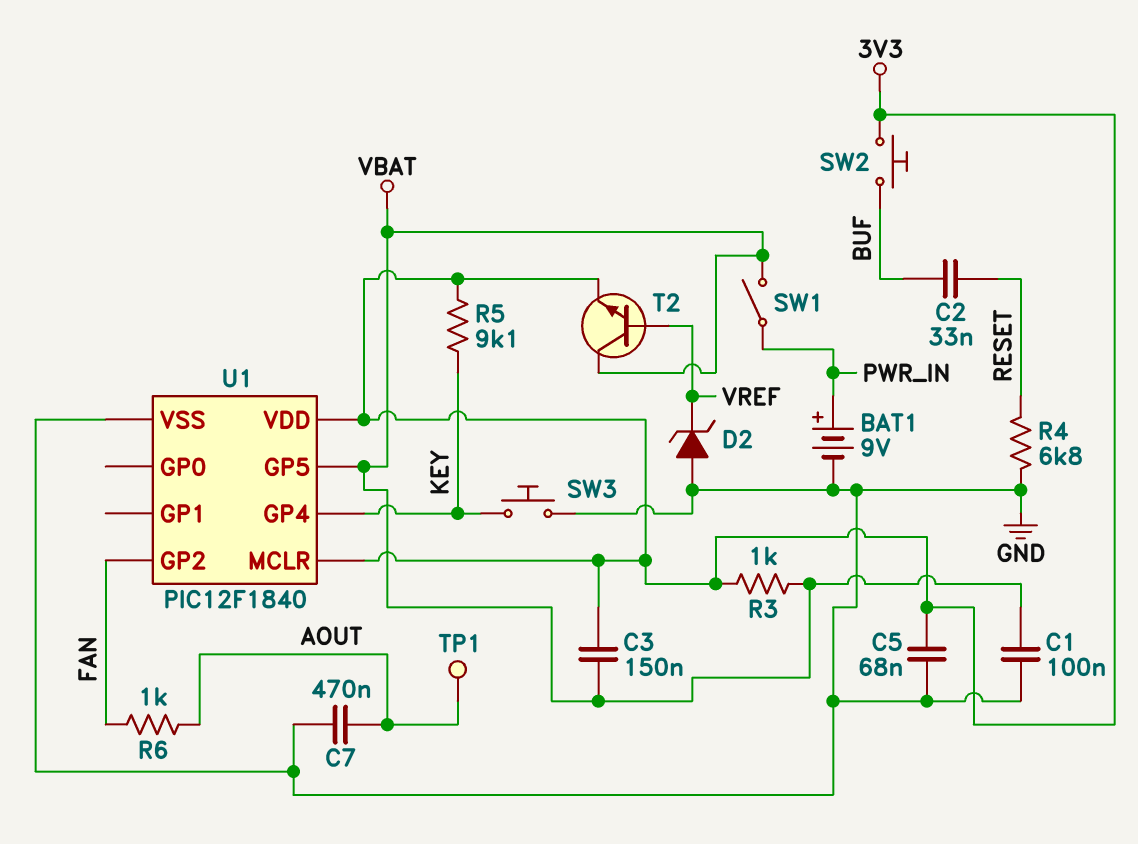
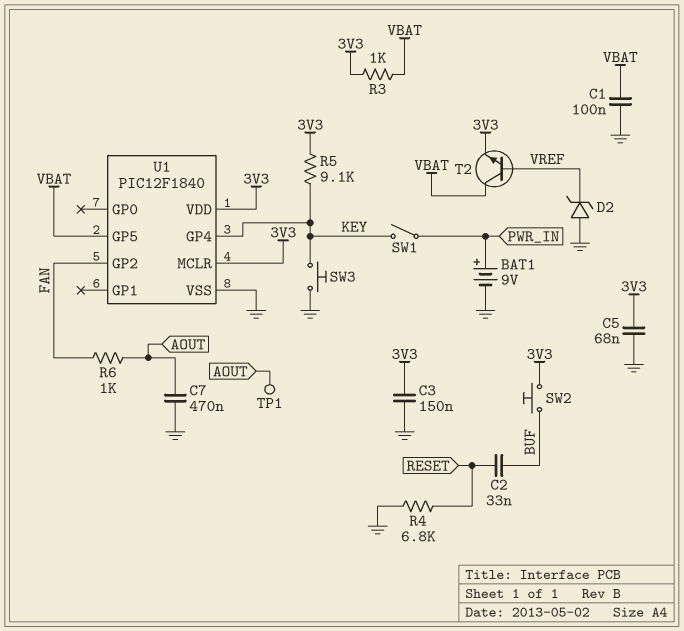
C3: 150nF (3V3, VBAT) -> 150nF (3V3, GND)
SW1: switch (PWR_IN, VBAT) -> switch (KEY, PWR_IN)

